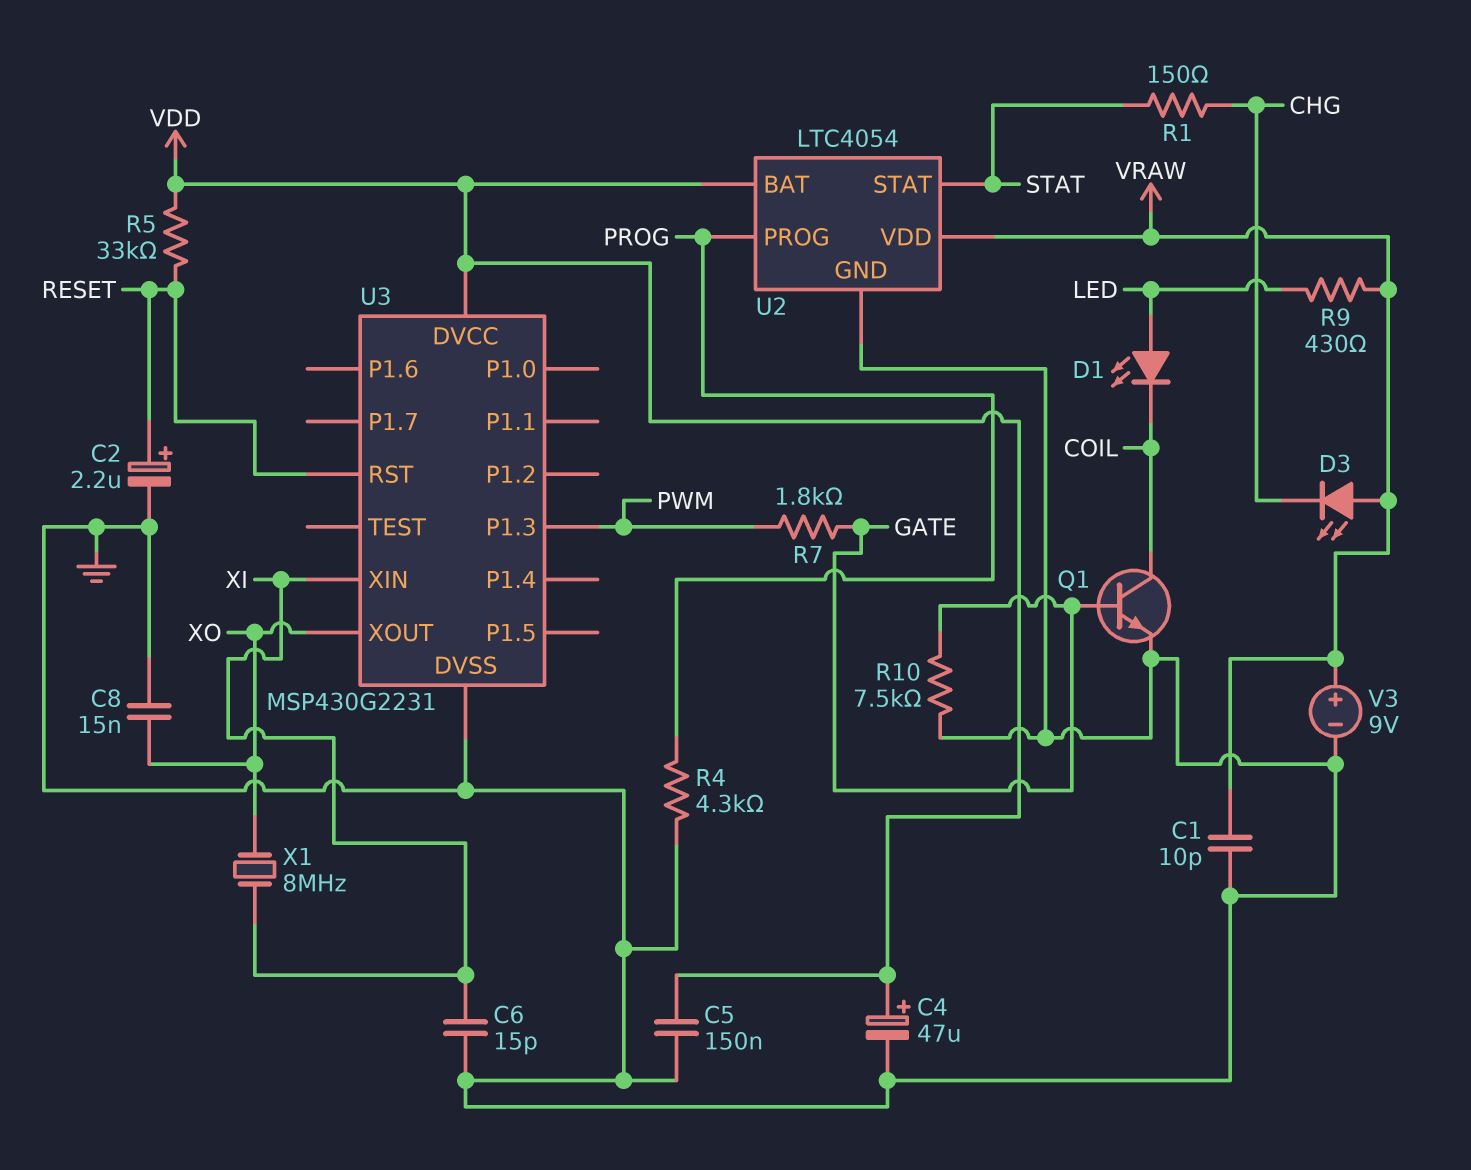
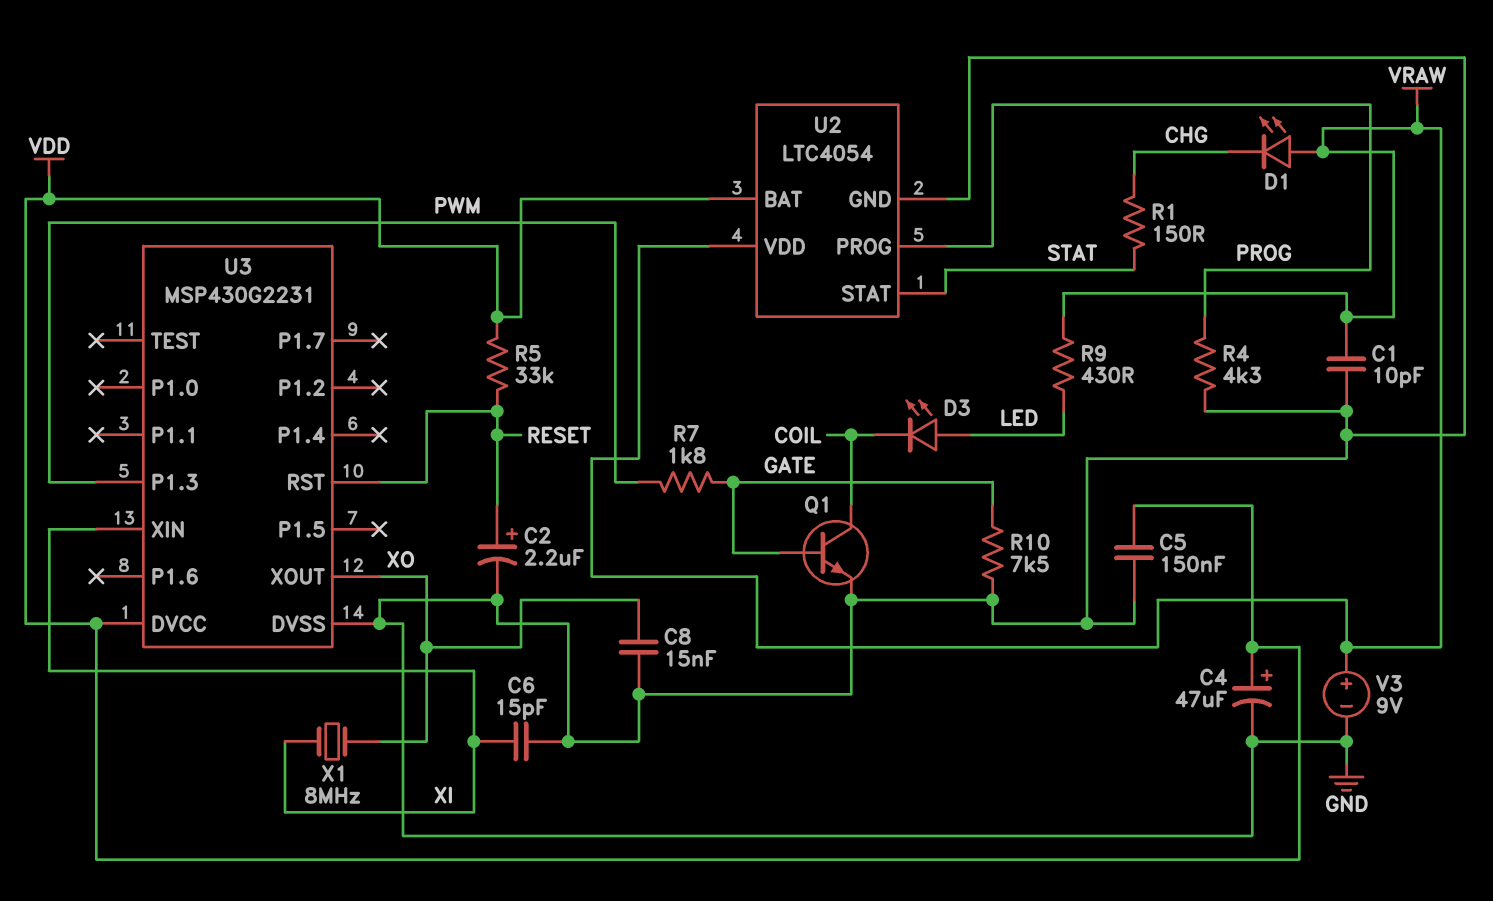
D1: LED (A LED, K COIL) -> LED (A VRAW, K CHG)
D3: LED (A VRAW, K CHG) -> LED (A LED, K COIL)

